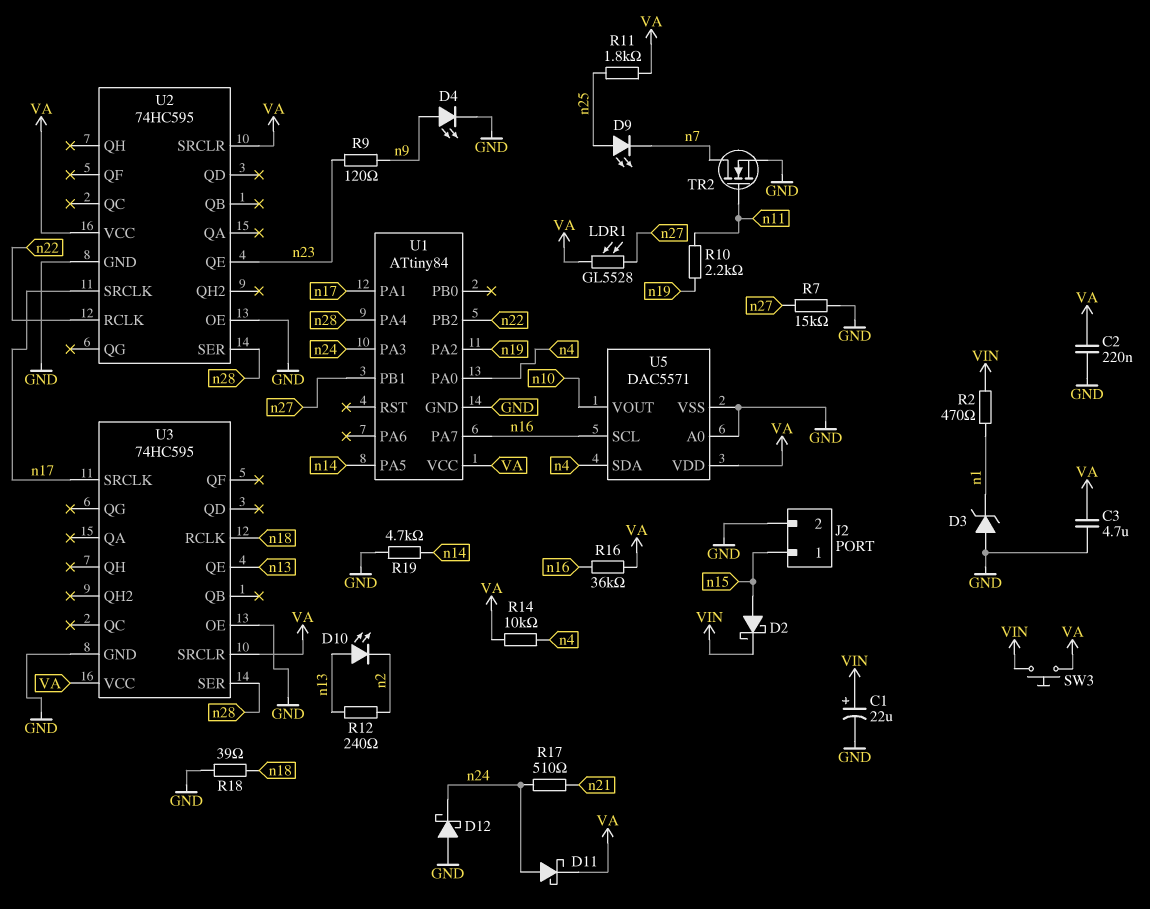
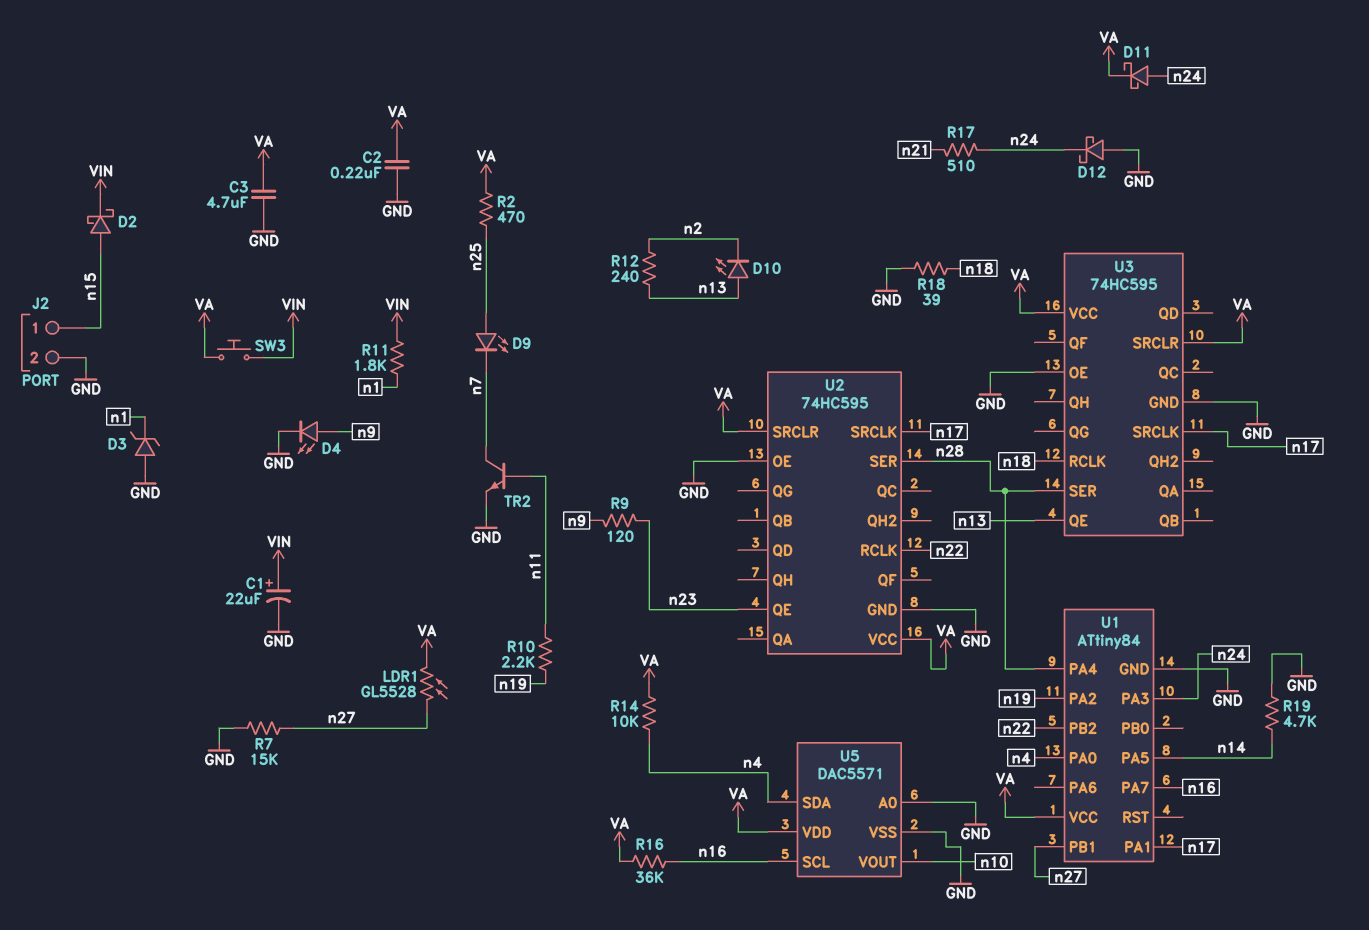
R2: 470 (VIN, n1) -> 470 (VA, n25)
R11: 1.8k (VA, n25) -> 1.8k (VIN, n1)
TR2: NMOS (G n11, D n7, S GND) -> NPN (B n11, C n7, E GND)

